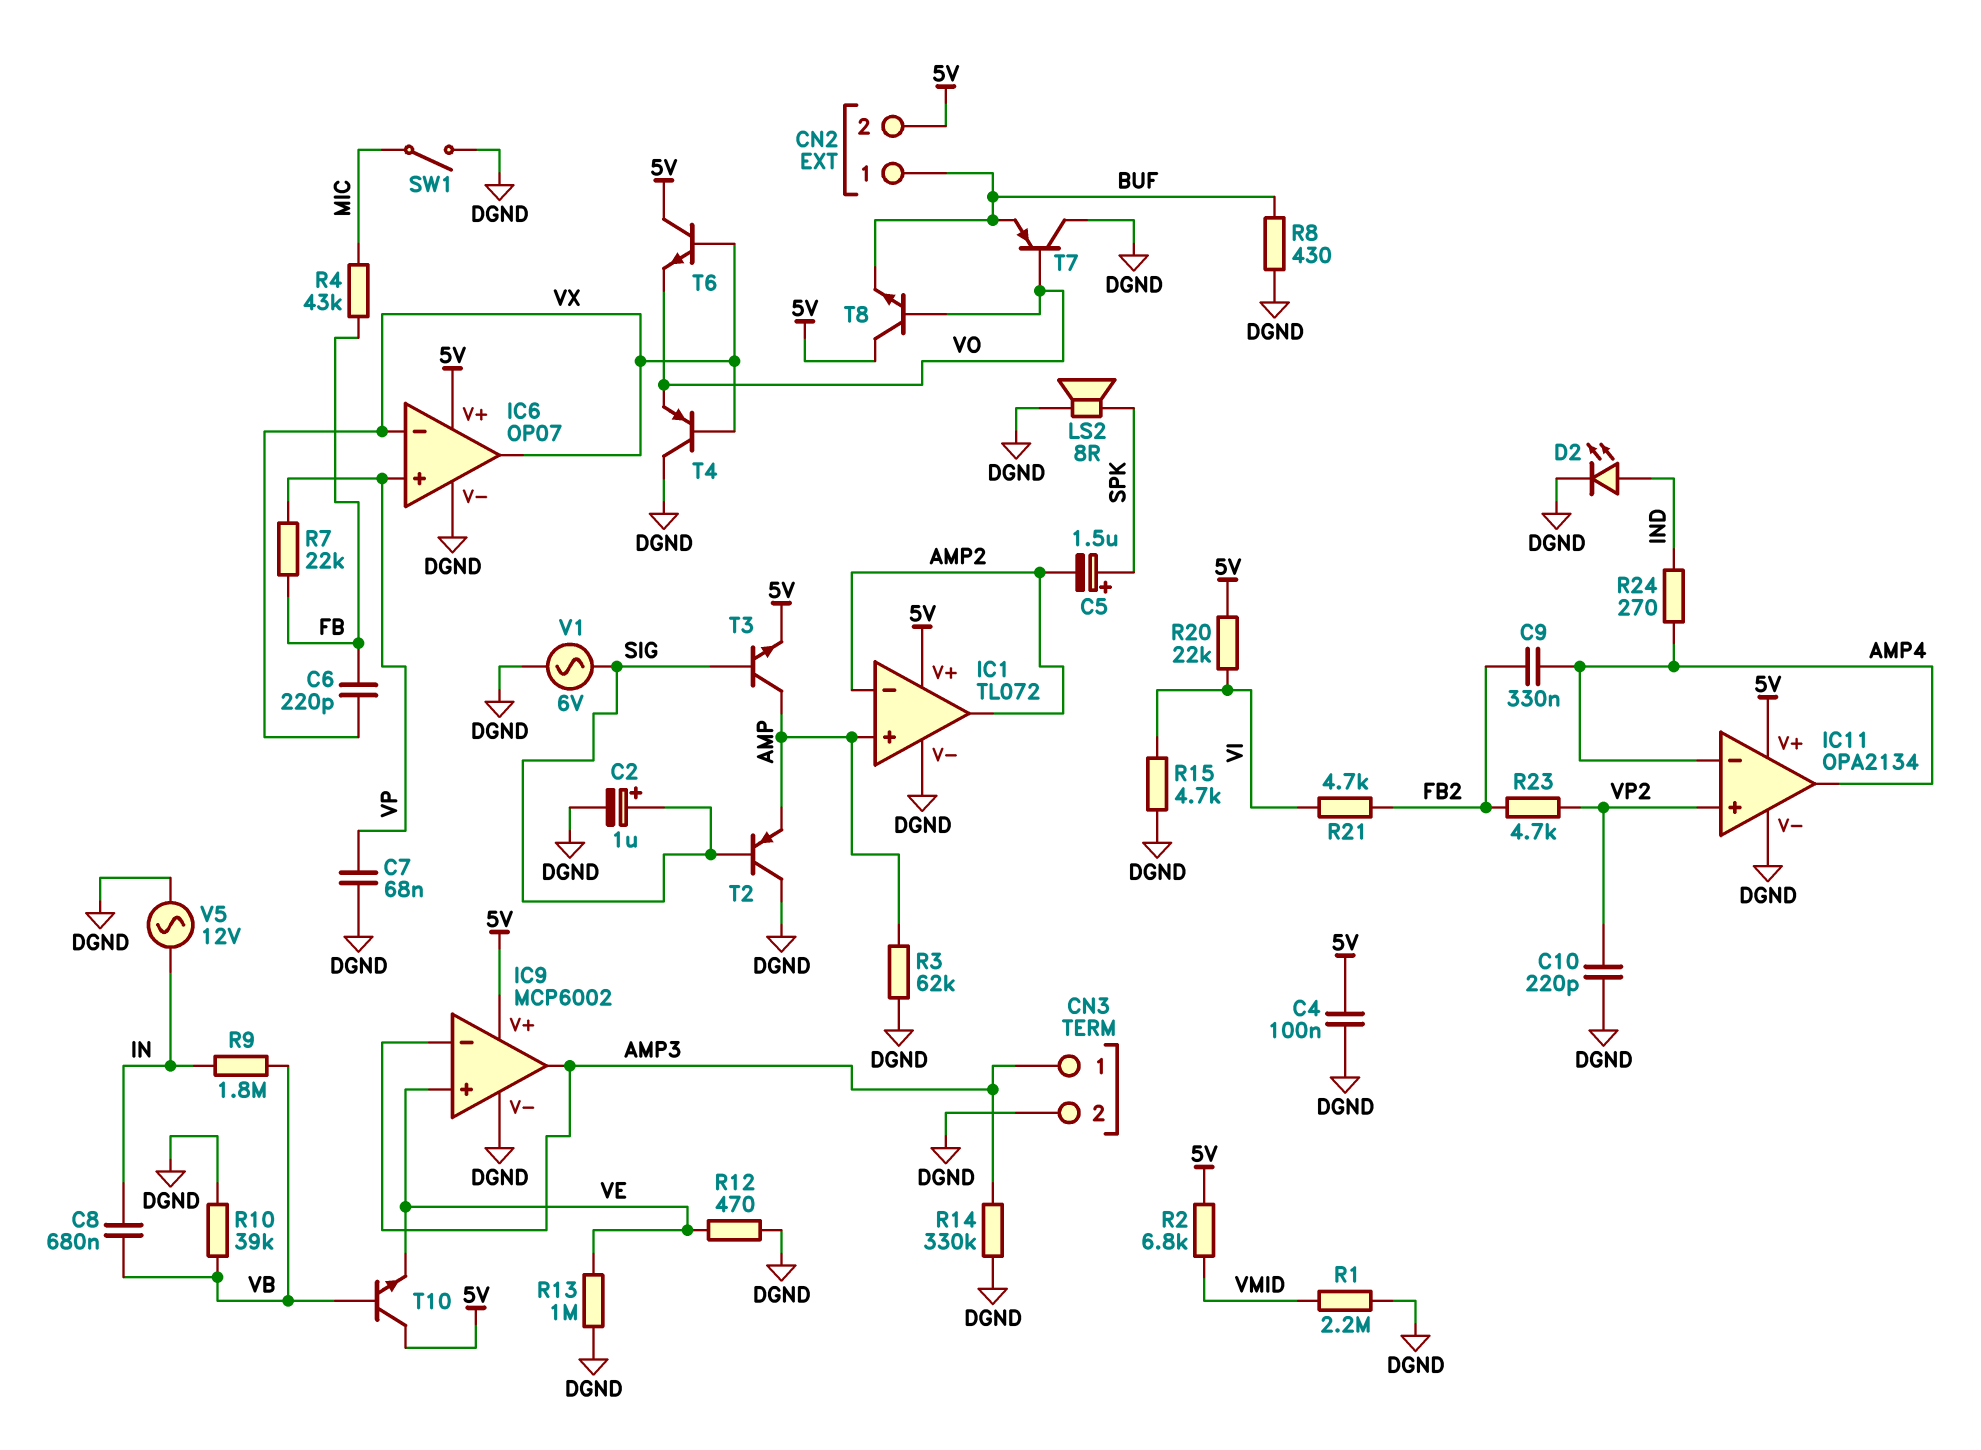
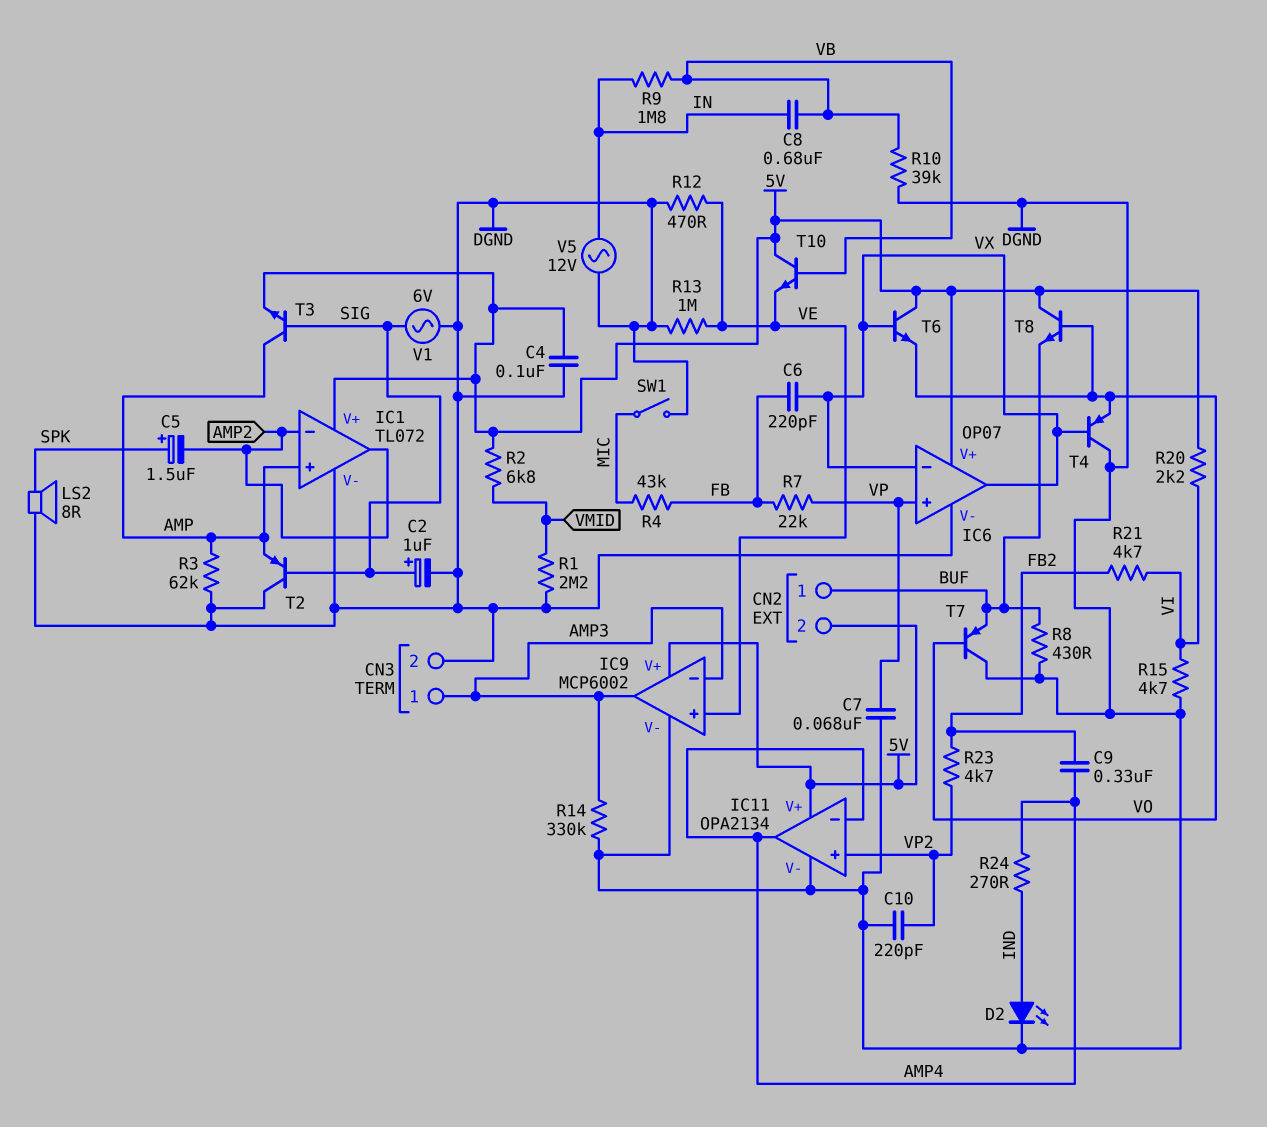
R20: 22k (5V, VI) -> 2.2k (5V, VI)

